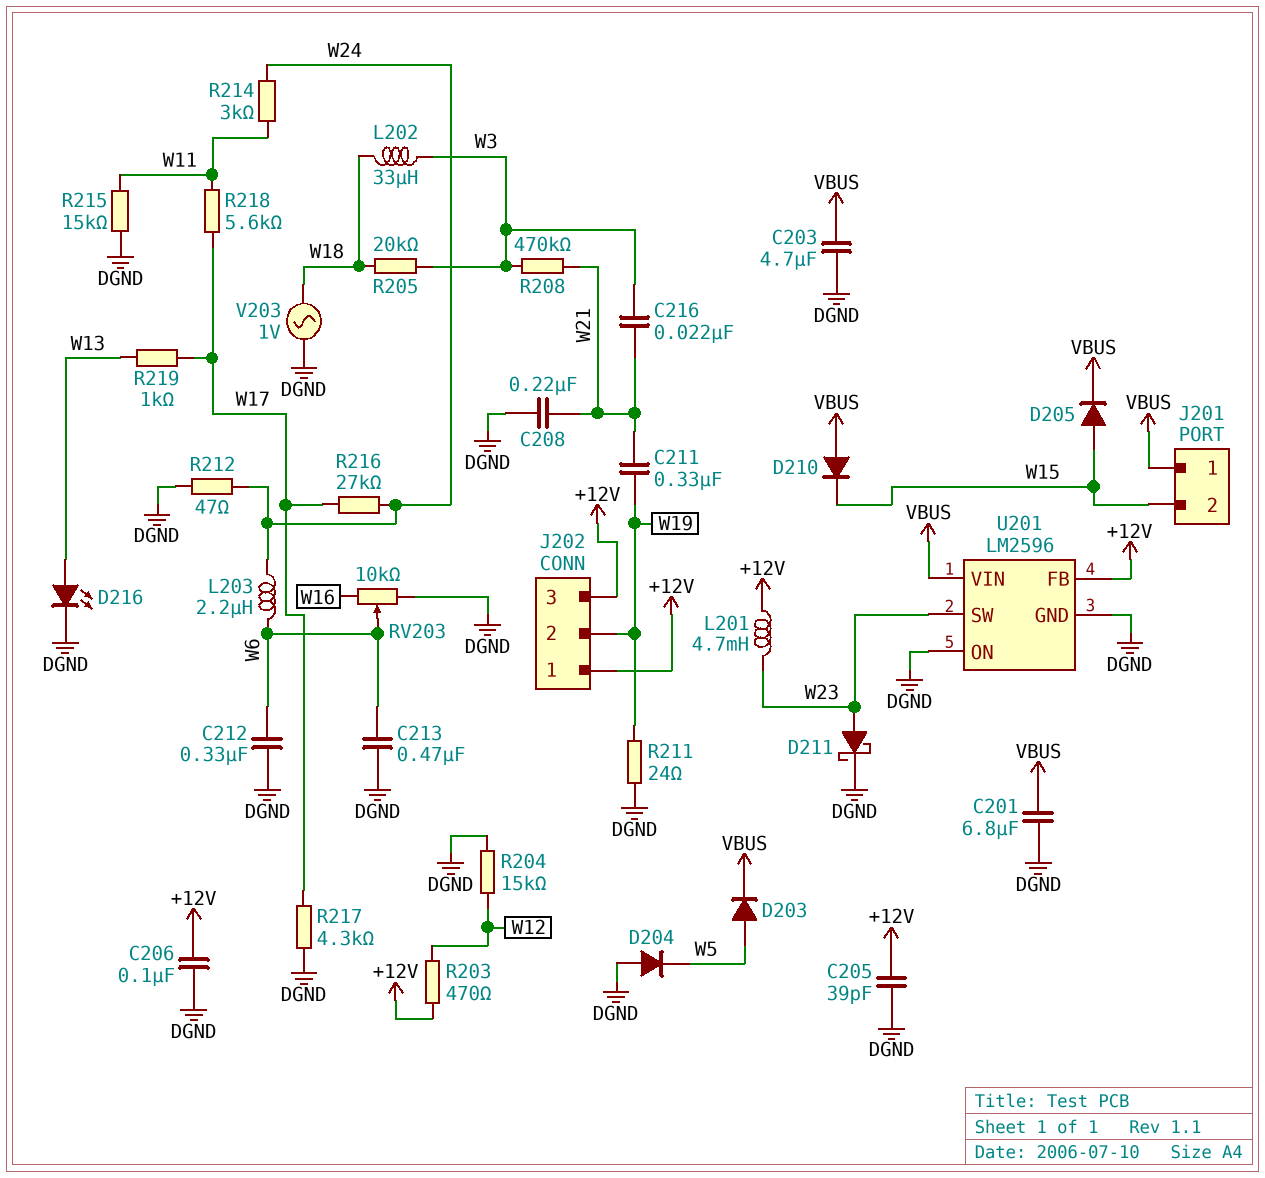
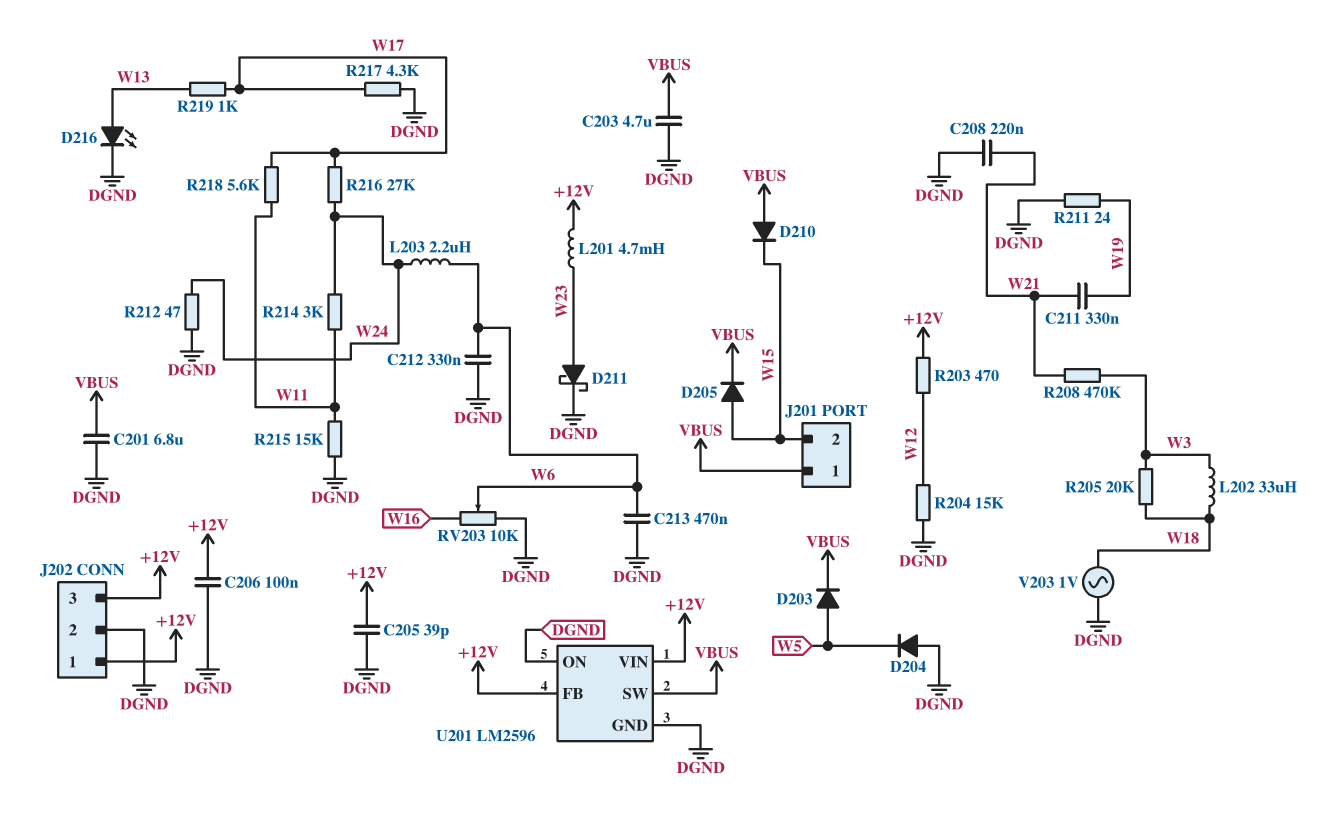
C216: 22nF (W3, W21) -> none
J202 pin 2: W19 -> DGND
U201 pin SW: W23 -> VBUS
U201 pin VIN: VBUS -> +12V

